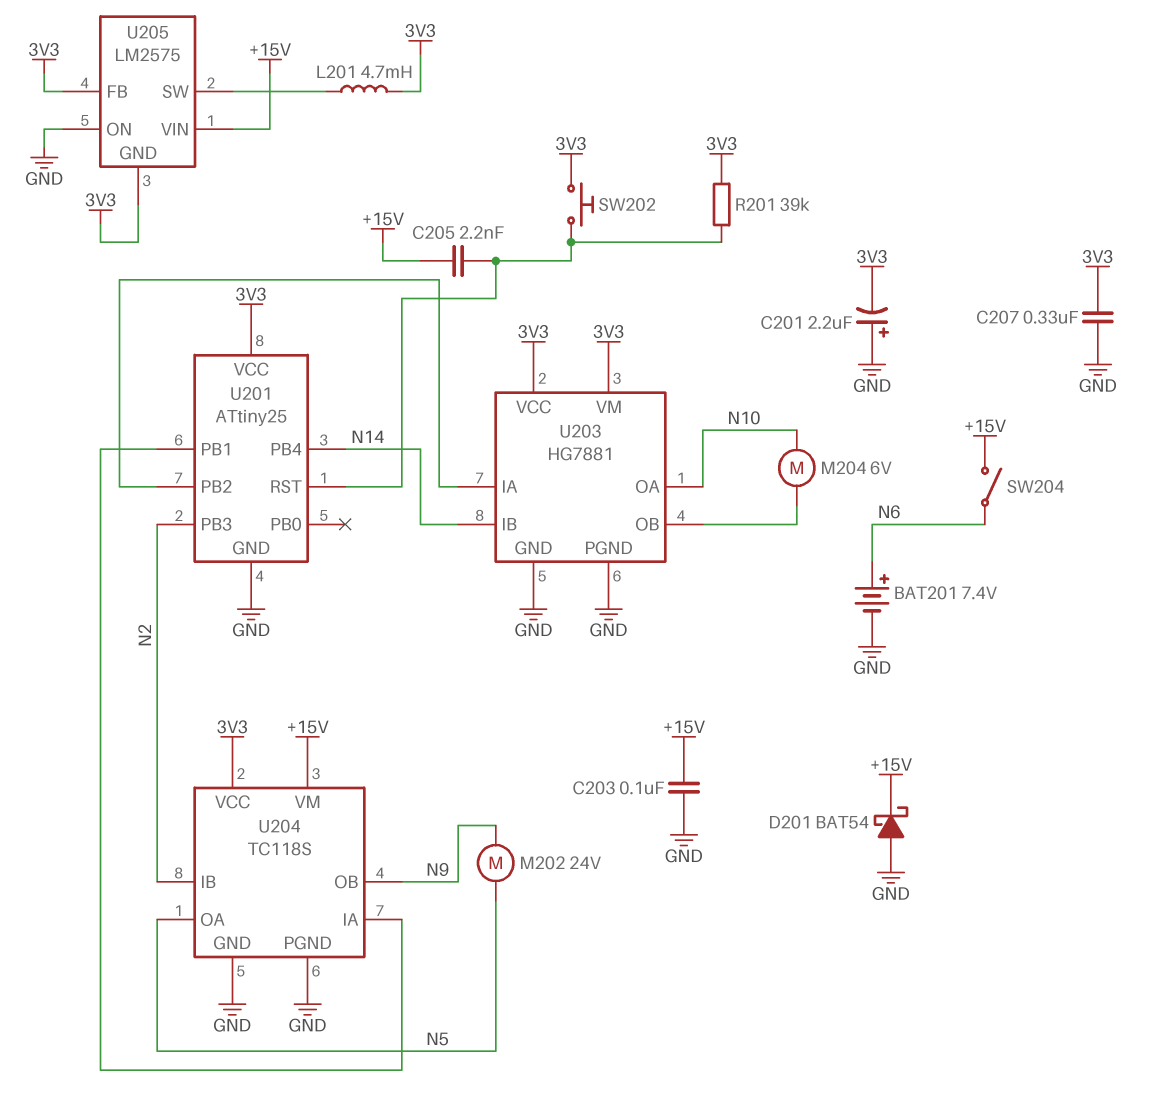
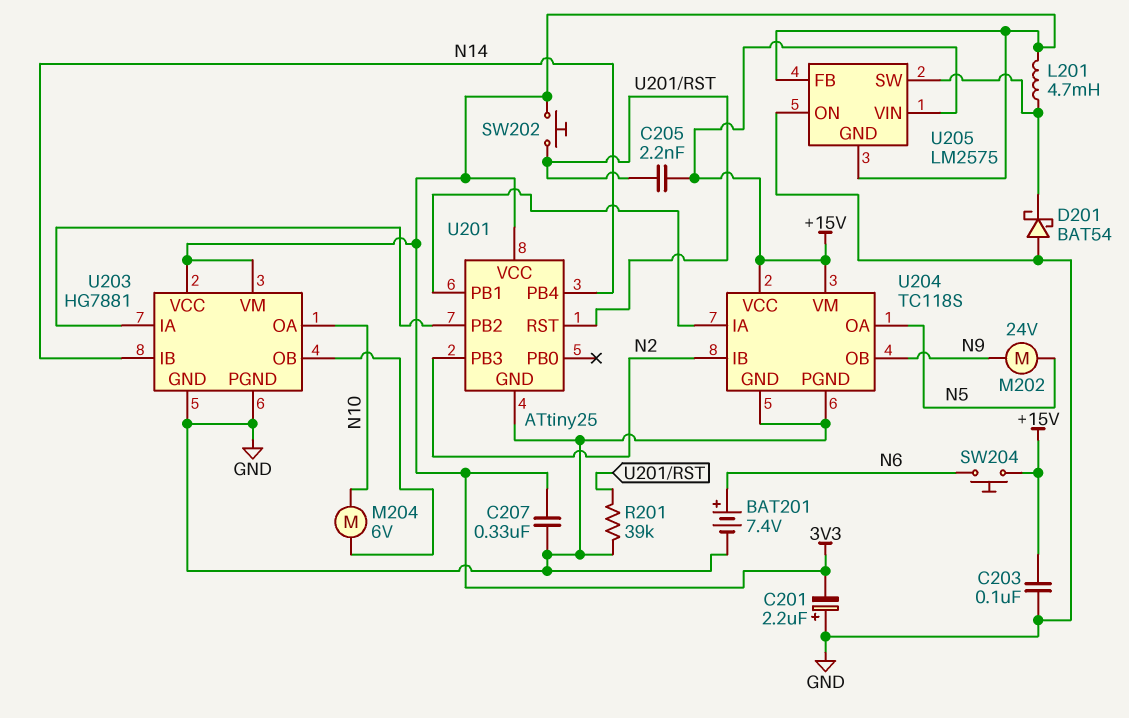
D201: schottky BAT54 (A GND, K +15V) -> schottky BAT54 (A GND, K U205/SW)
R201: 39k (3V3, U201/RST) -> 39k (GND, U201/RST)
SW204: switch (+15V, N6) -> button (+15V, N6)
U204 pin VCC: 3V3 -> +15V

